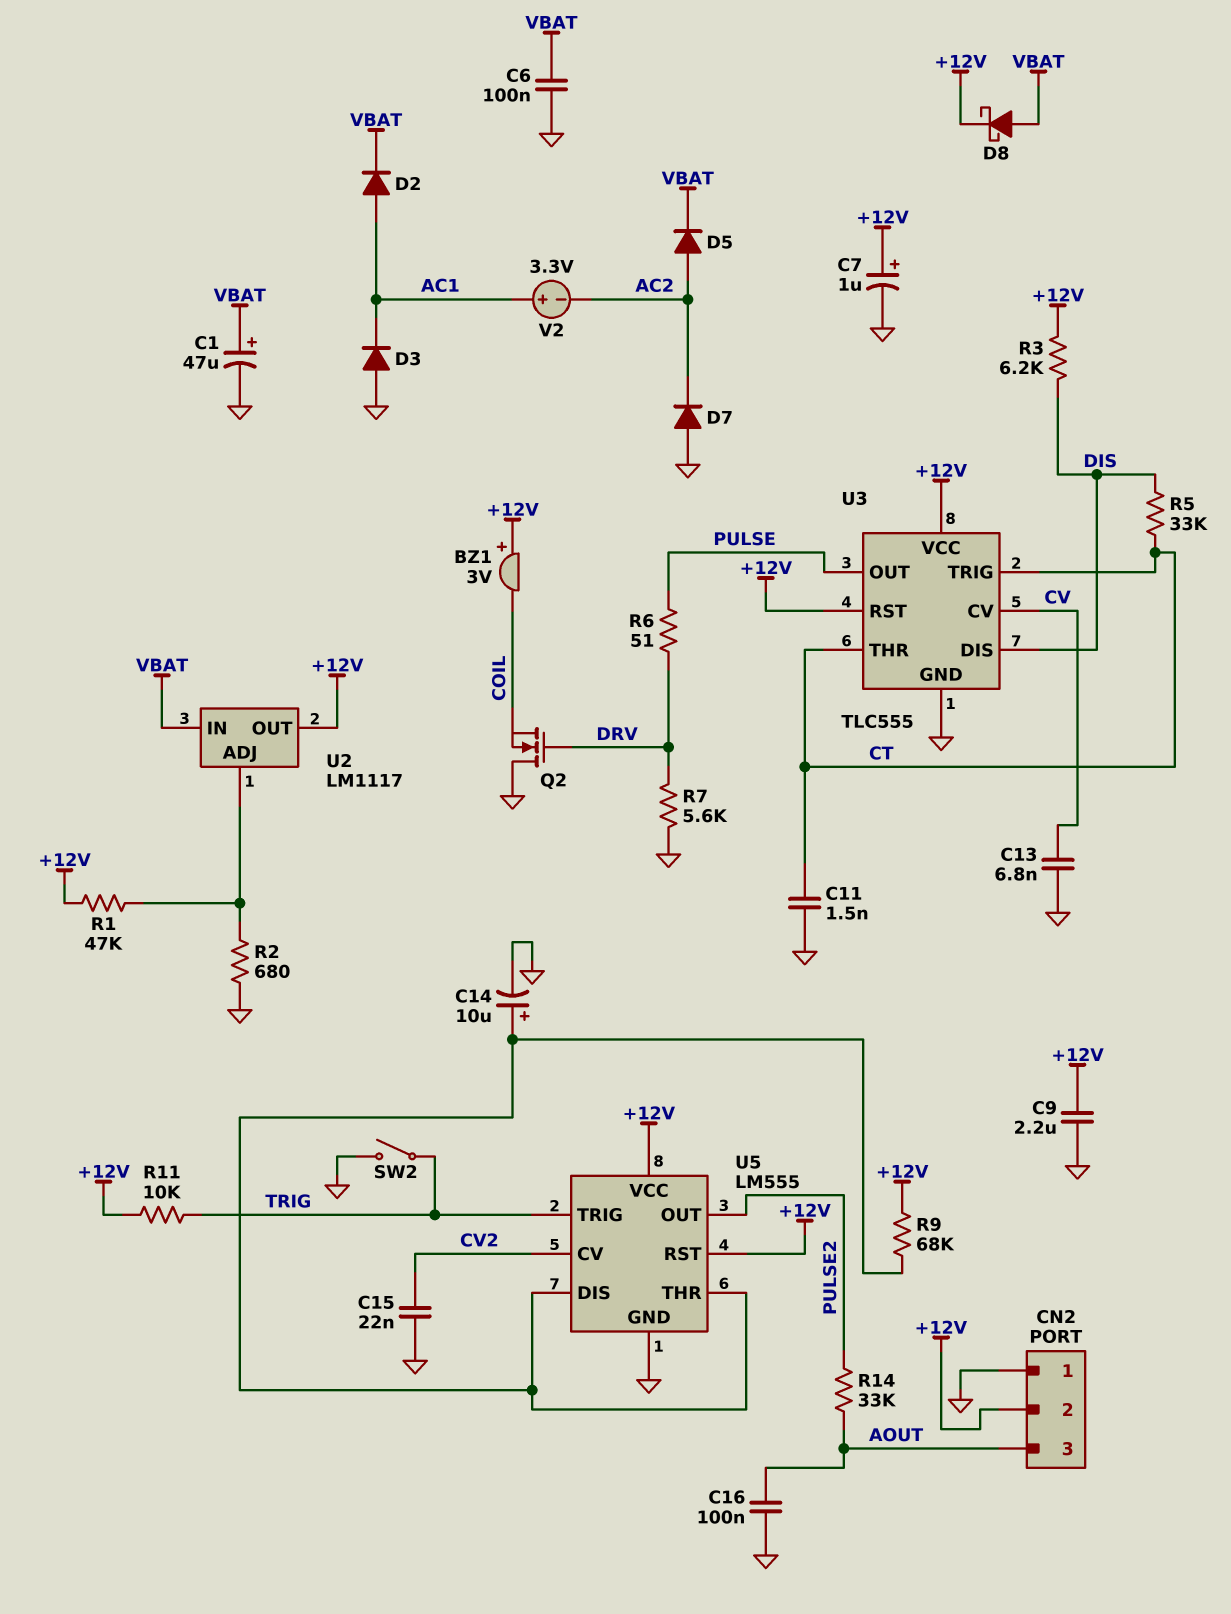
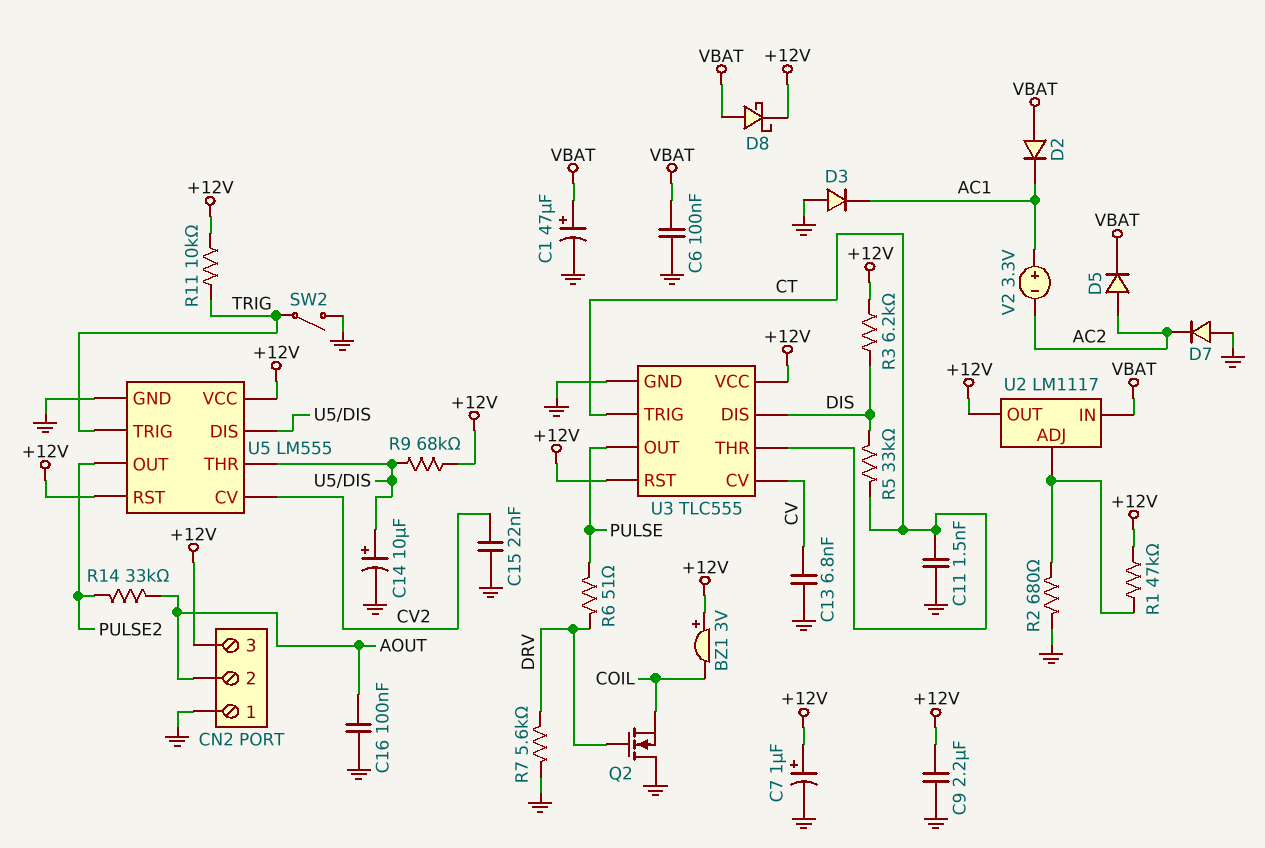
CN2 pin 2: +12V -> AOUT
CN2 pin 3: AOUT -> +12V
D2: diode (A AC1, K VBAT) -> diode (A VBAT, K AC1)

